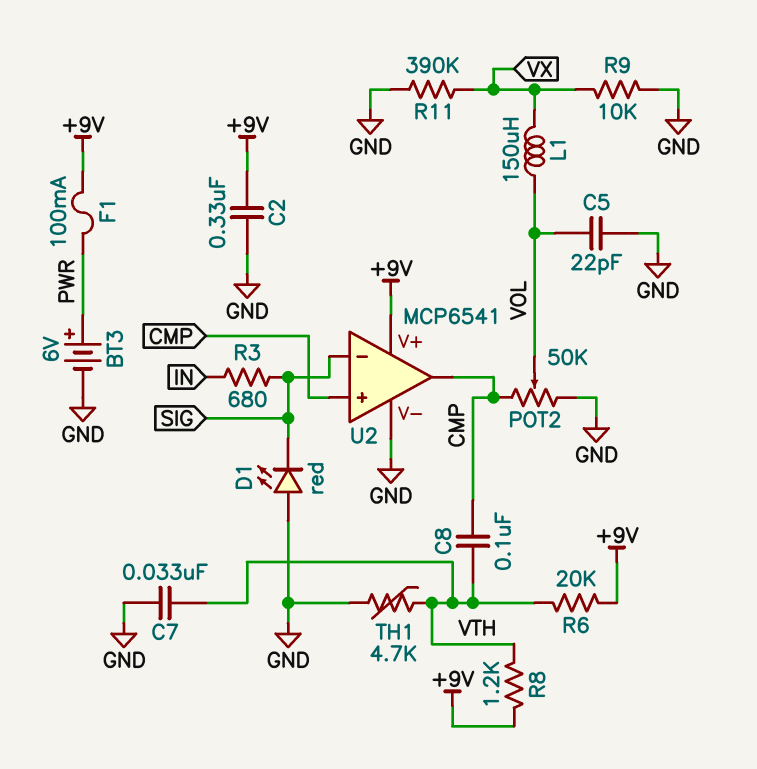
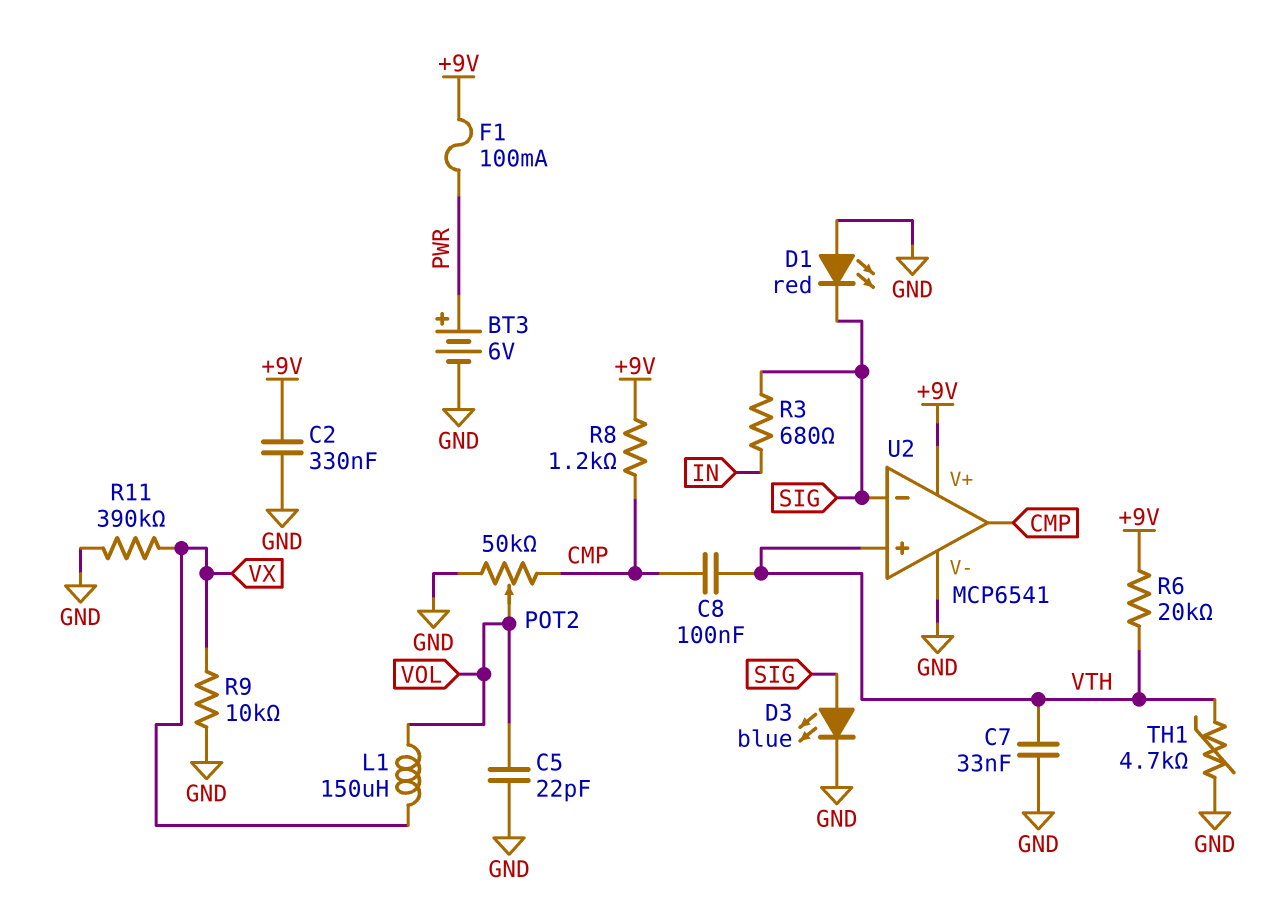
D3: none -> LED blue (A SIG, K GND)
R8: 1.2k (+9V, VTH) -> 1.2k (+9V, CMP)
U2 pin in+: CMP -> VTH

